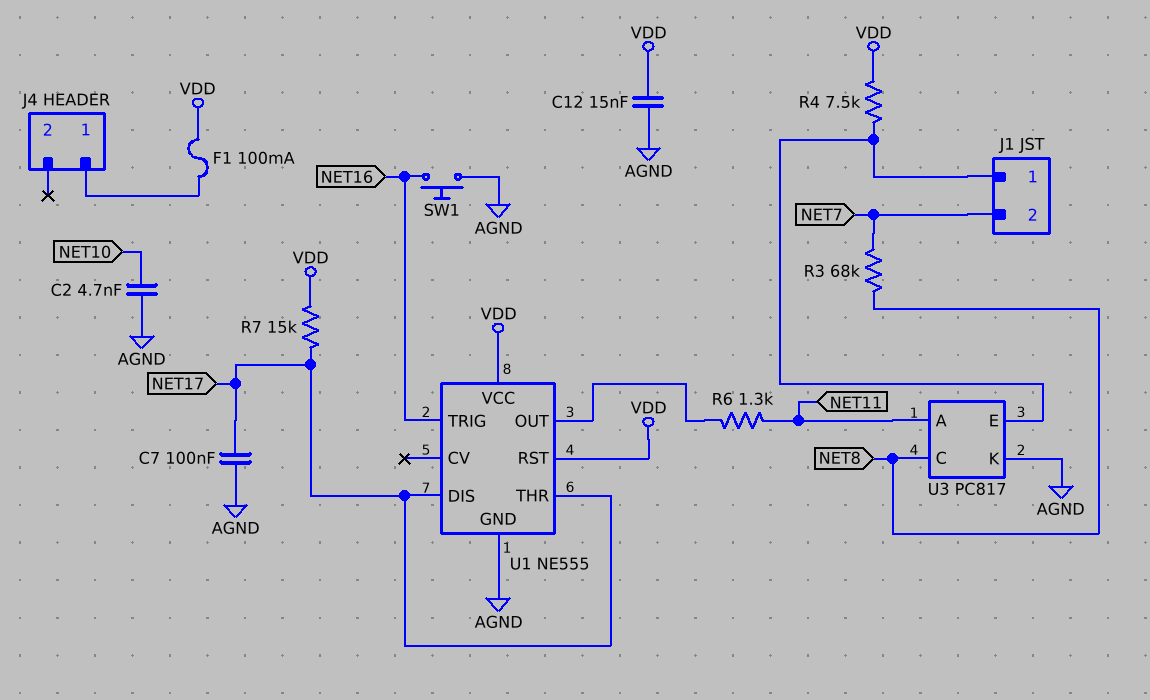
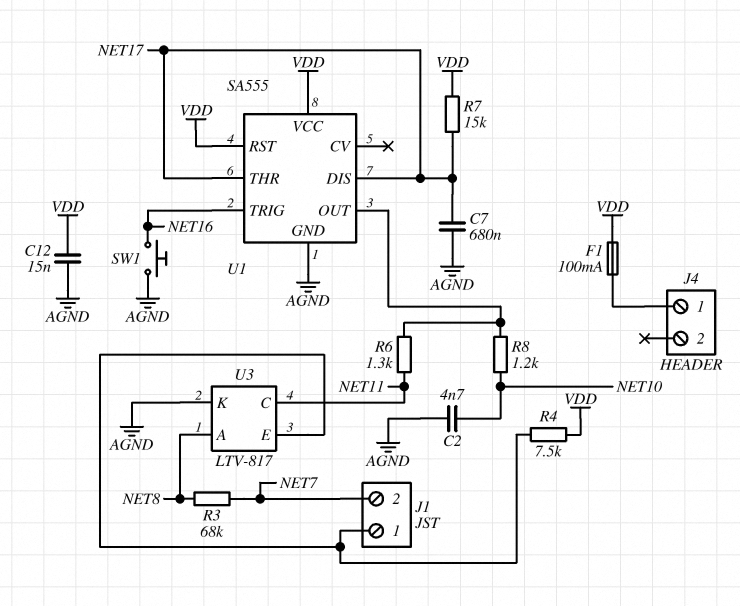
C7: 100nF (AGND, NET17) -> 680nF (AGND, NET17)
R8: none -> 1.2k (NET10, U1/OUT)
U1: NE555 -> SA555
U3: PC817 -> LTV-817
U3 pin A: NET11 -> NET8
U3 pin C: NET8 -> NET11

